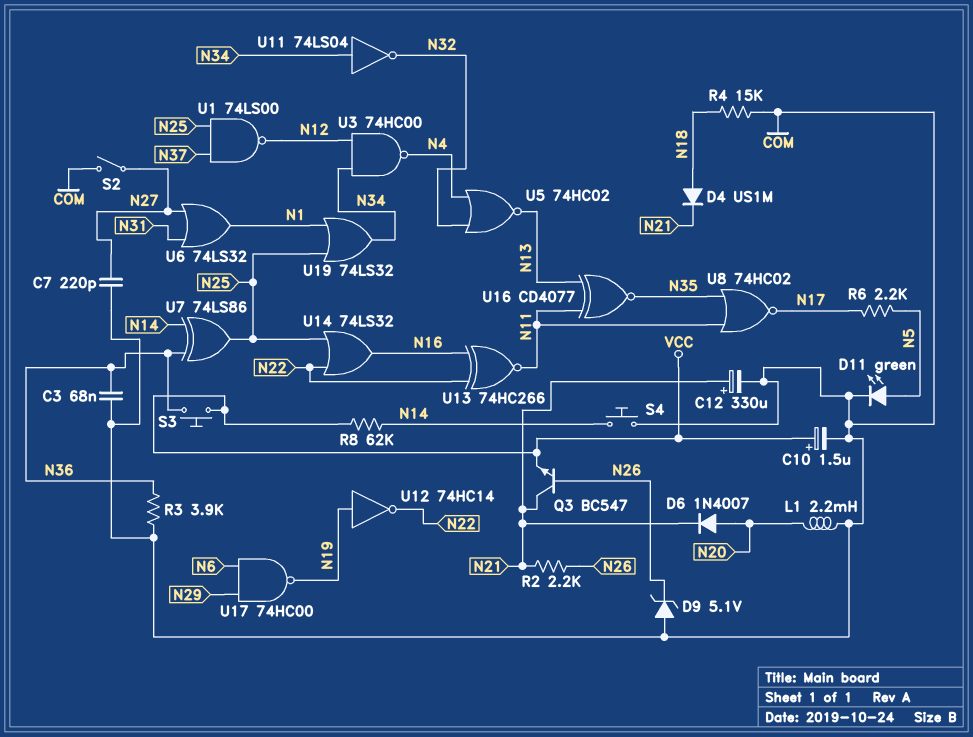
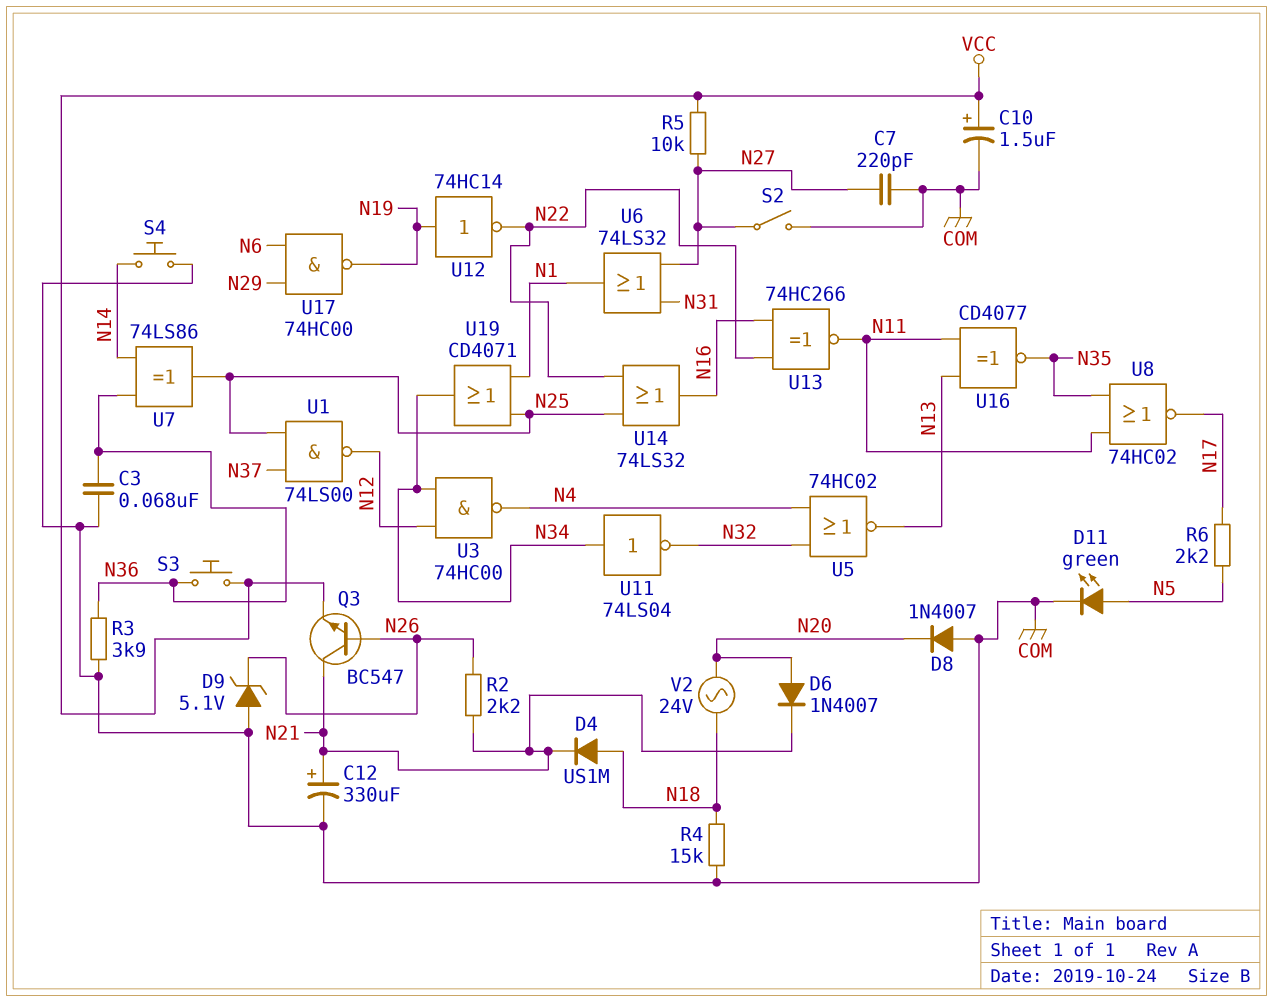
D8: none -> diode 1N4007 (A COM, K N20)
L1: 2.2mH (COM, N20) -> none
R5: none -> 10k (N27, VCC)
R8: 62k (N14, VCC) -> none
U19: OR 74LS32 (in N1, in N25, out N34) -> OR CD4071 (in N1, in N25, out N34)
V2: none -> AC 24V (N18, N20)

